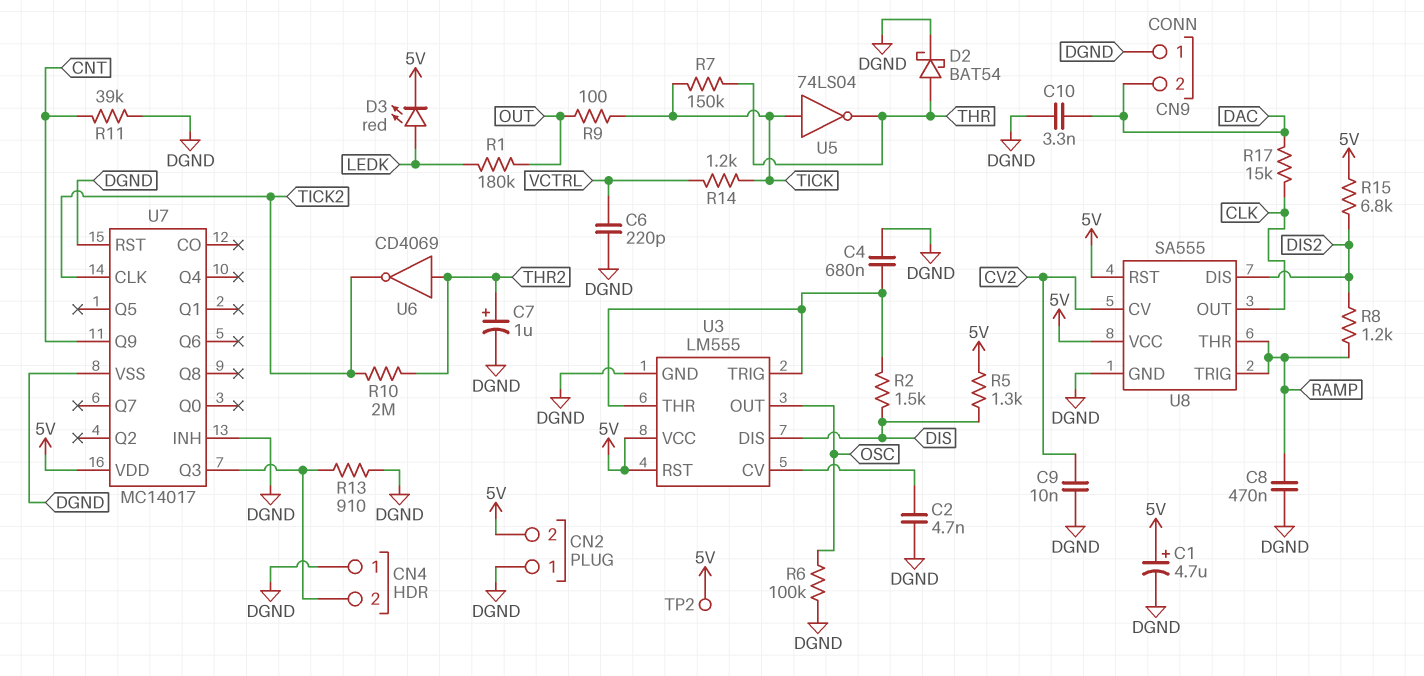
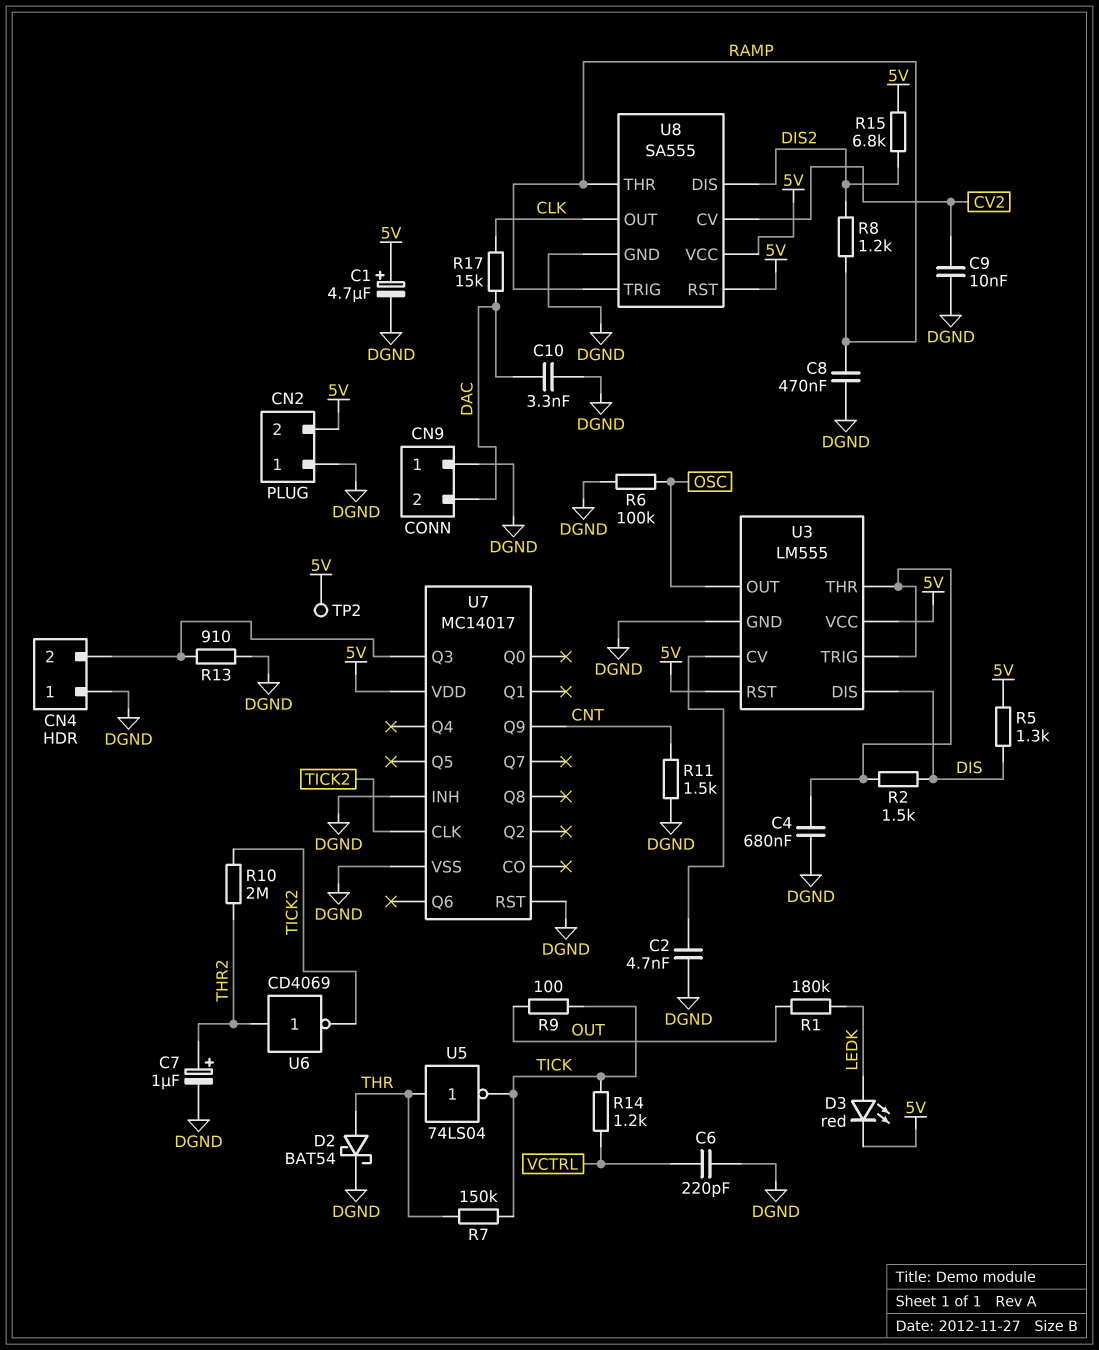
R11: 39k (CNT, DGND) -> 1.5k (CNT, DGND)
U5: NOT 74LS04 (in TICK, out THR) -> NOT 74LS04 (in THR, out TICK)

